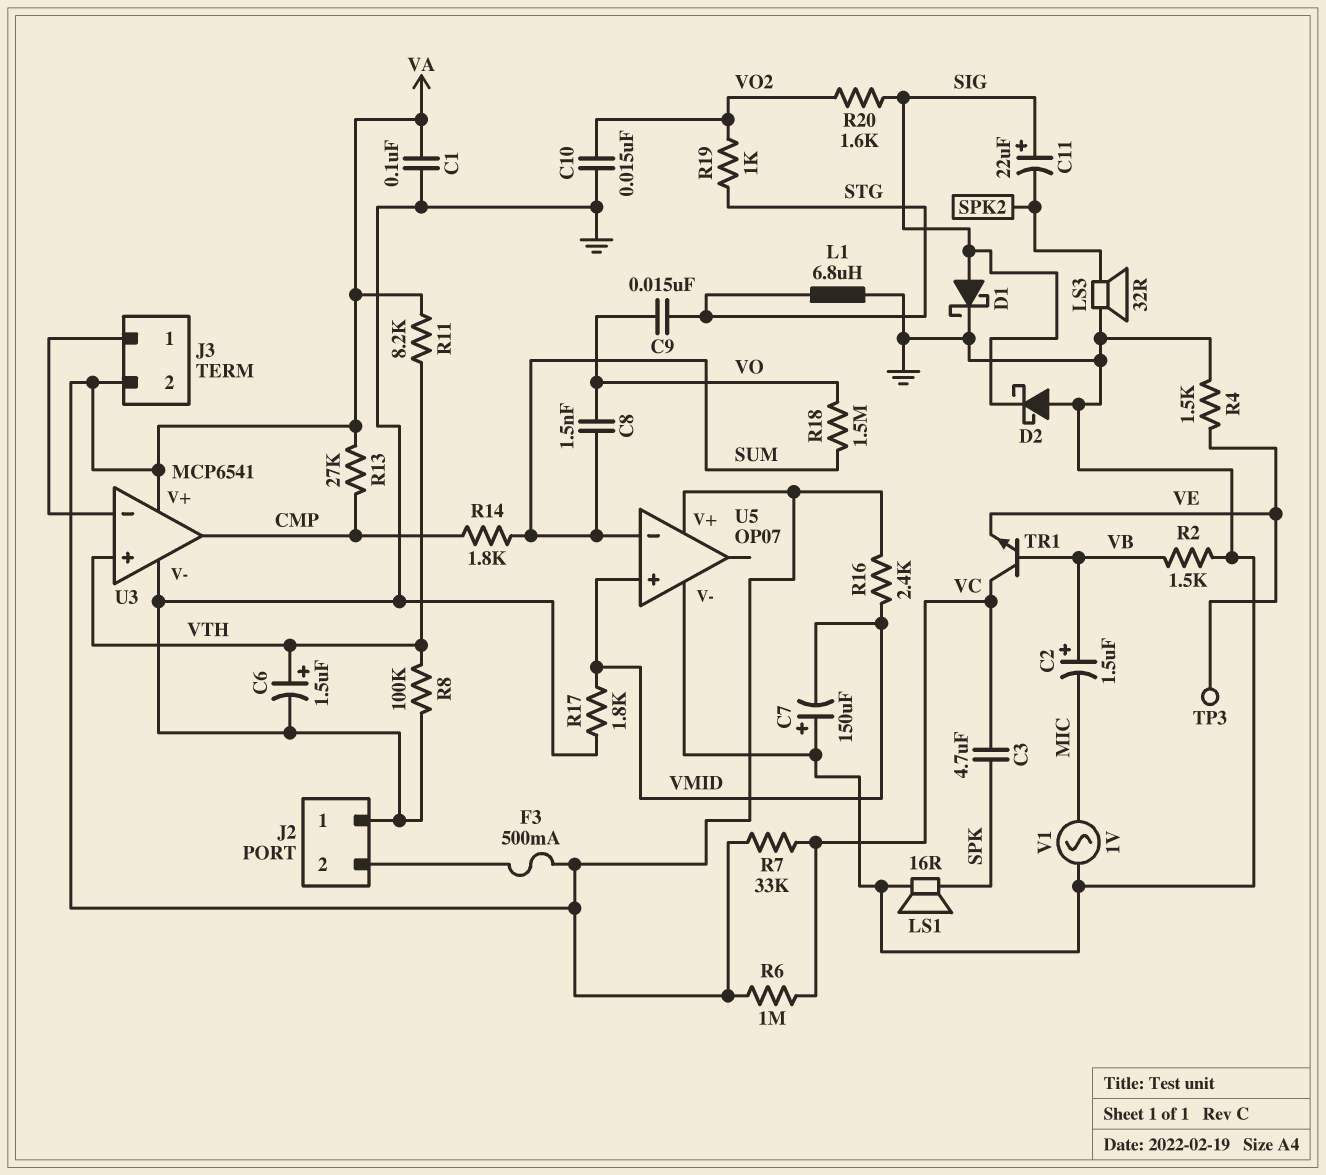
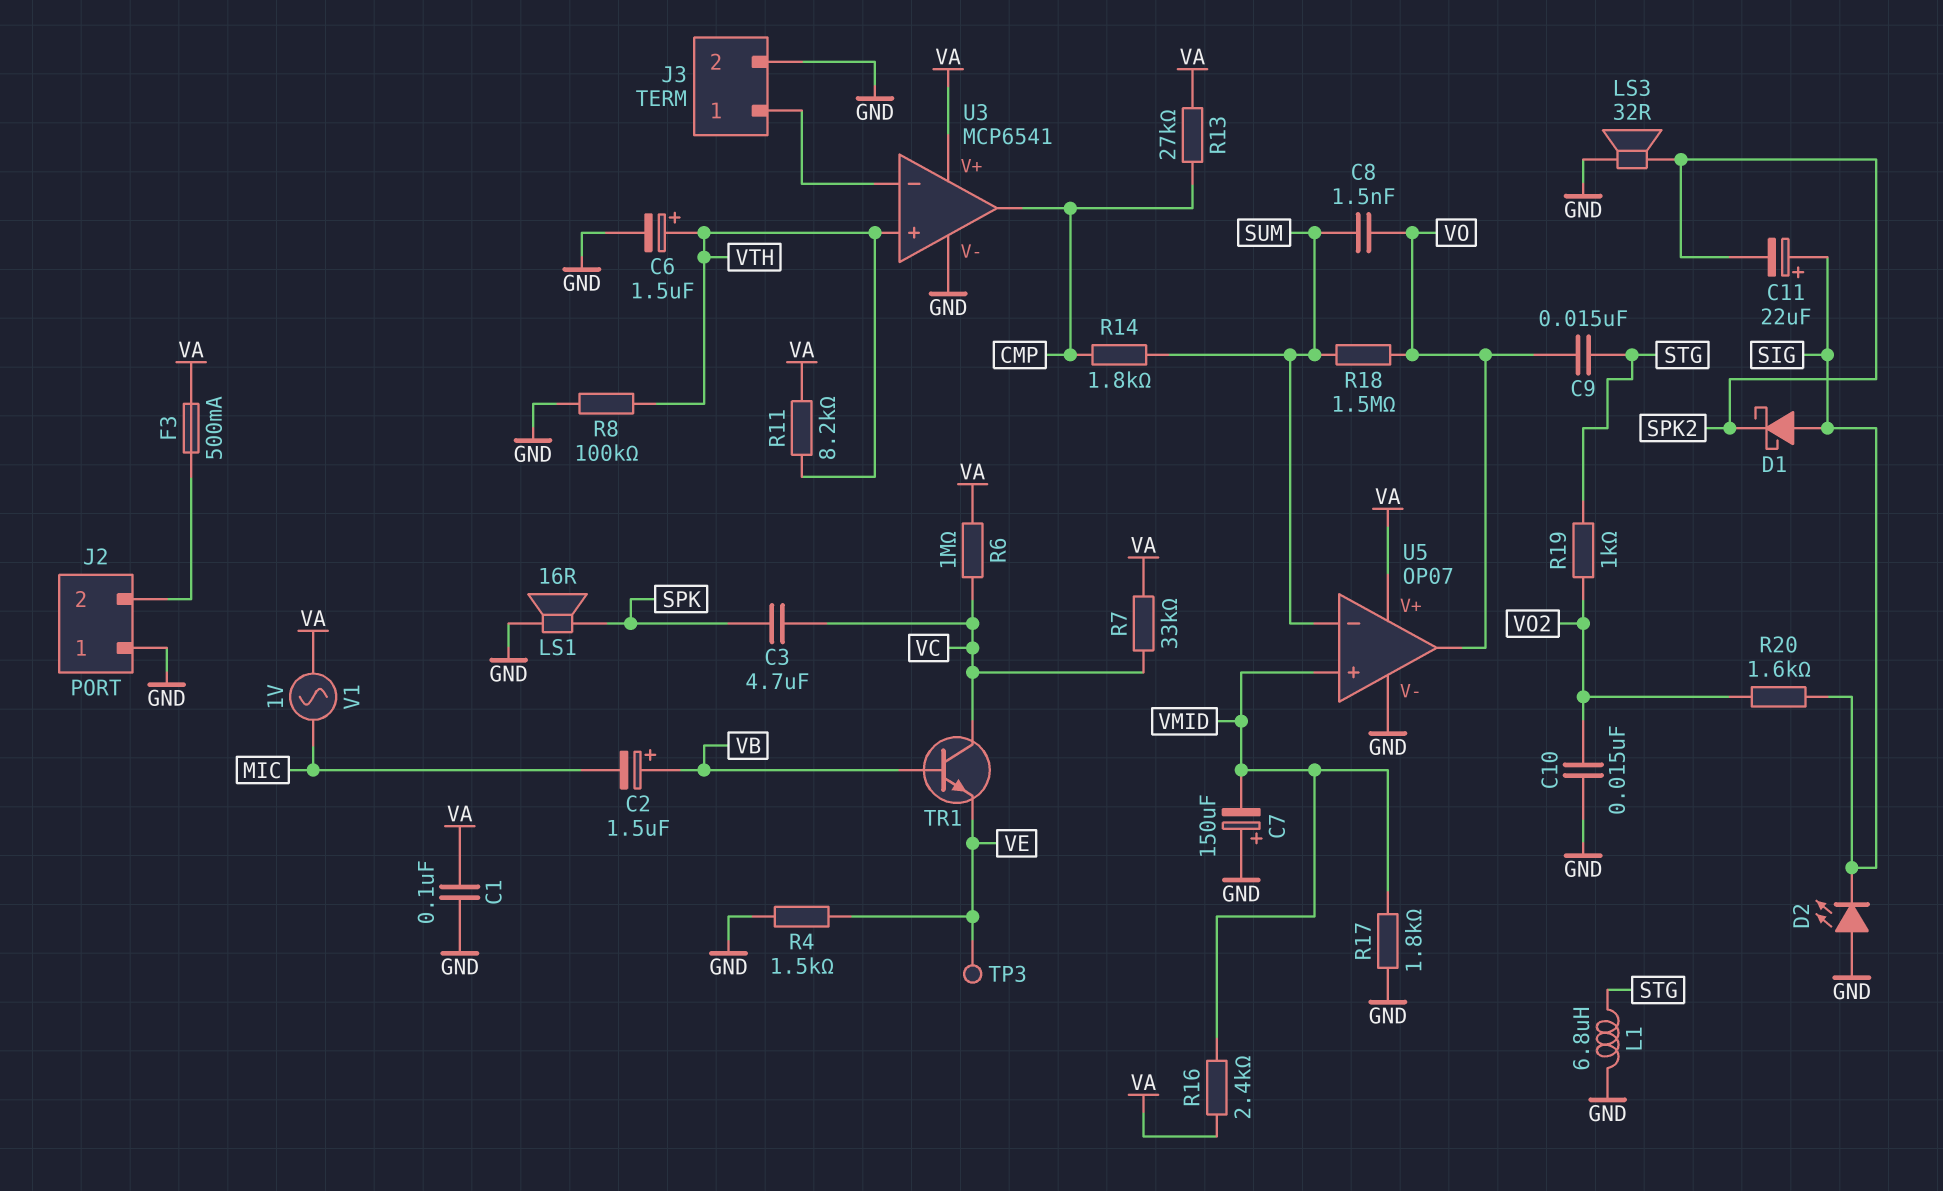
D1: schottky (A SIG, K GND) -> schottky (A SIG, K SPK2)
D2: schottky (A GND, K SIG) -> LED (A GND, K SIG)
J3 pin 2: VA -> GND
R2: 1.5k (GND, VB) -> none
U5 pin out: none -> VO
V1: AC 1V (GND, MIC) -> AC 1V (MIC, VA)

